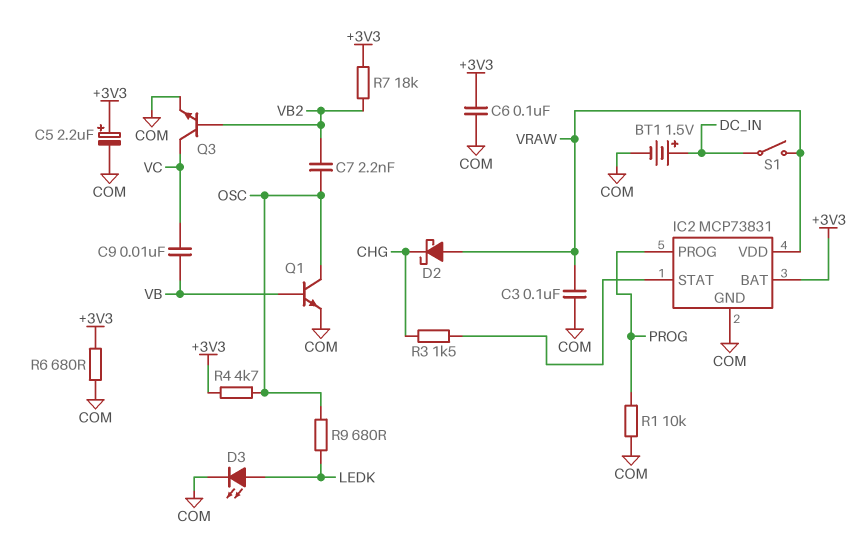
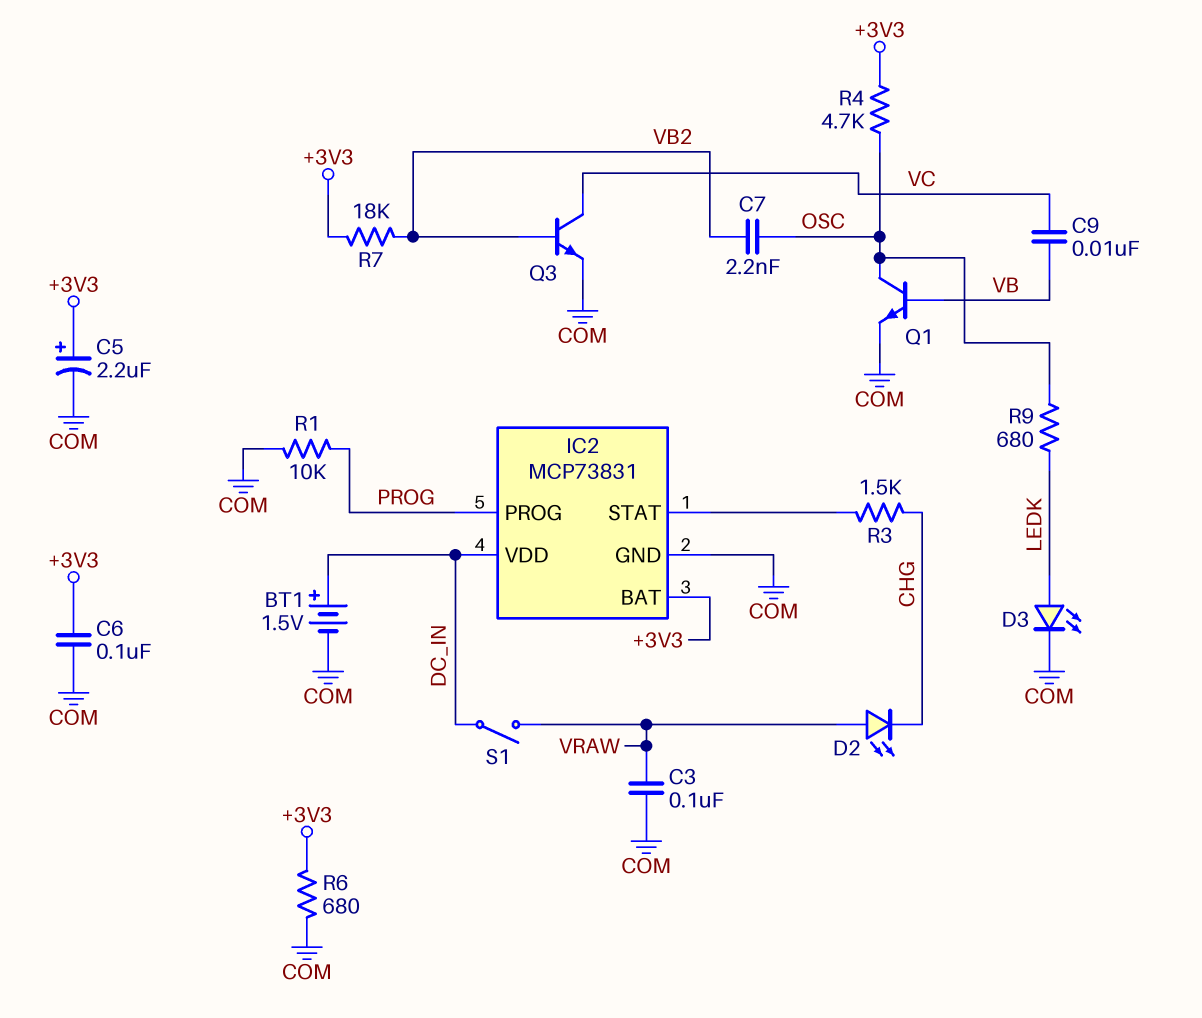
D2: schottky (A VRAW, K CHG) -> LED (A VRAW, K CHG)
IC2 pin VDD: VRAW -> DC_IN

